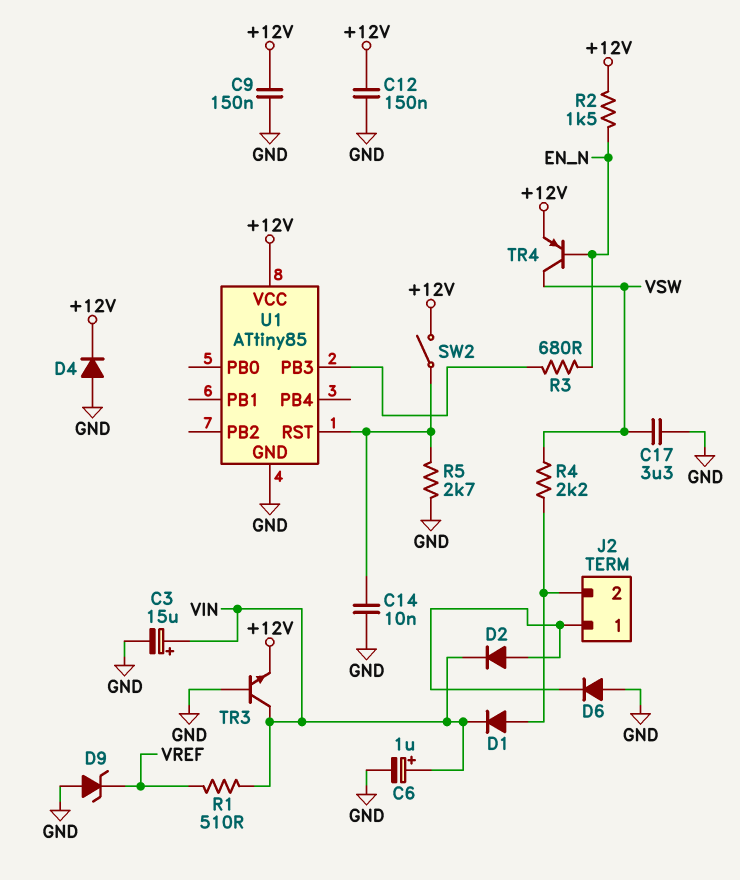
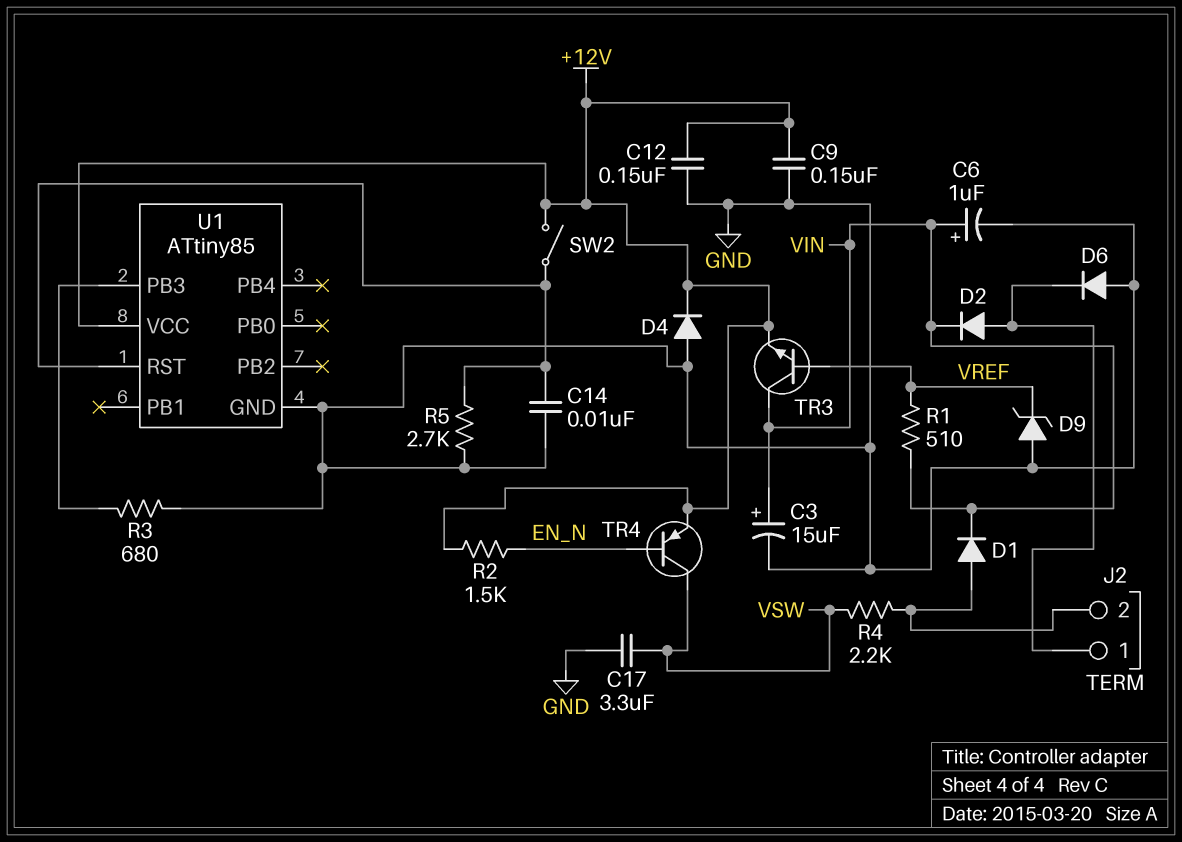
R3: 680 (EN_N, U1/PB3) -> 680 (GND, U1/PB3)
TR3: NPN (B GND, C VIN, E +12V) -> NPN (B VREF, C VIN, E +12V)

